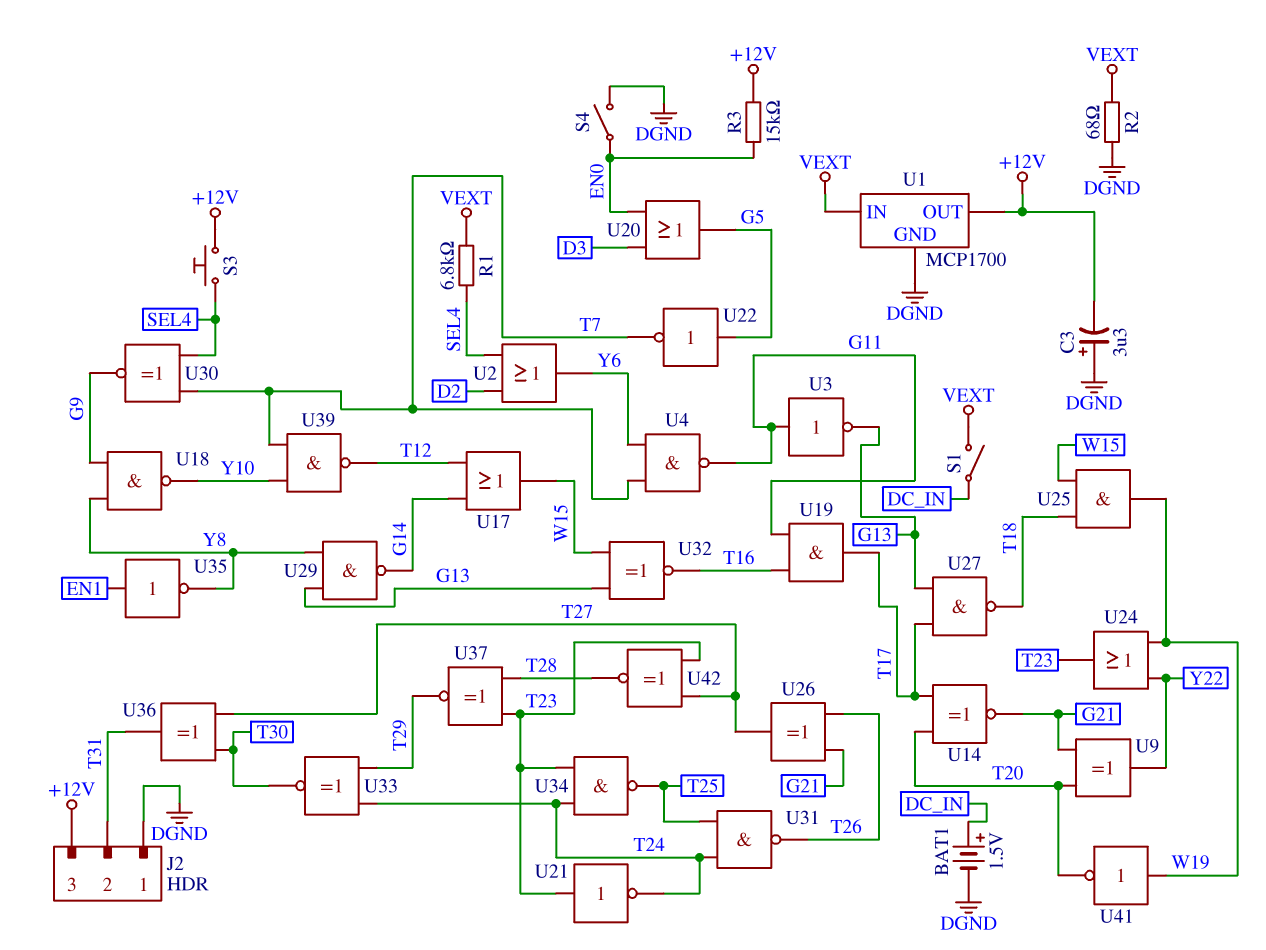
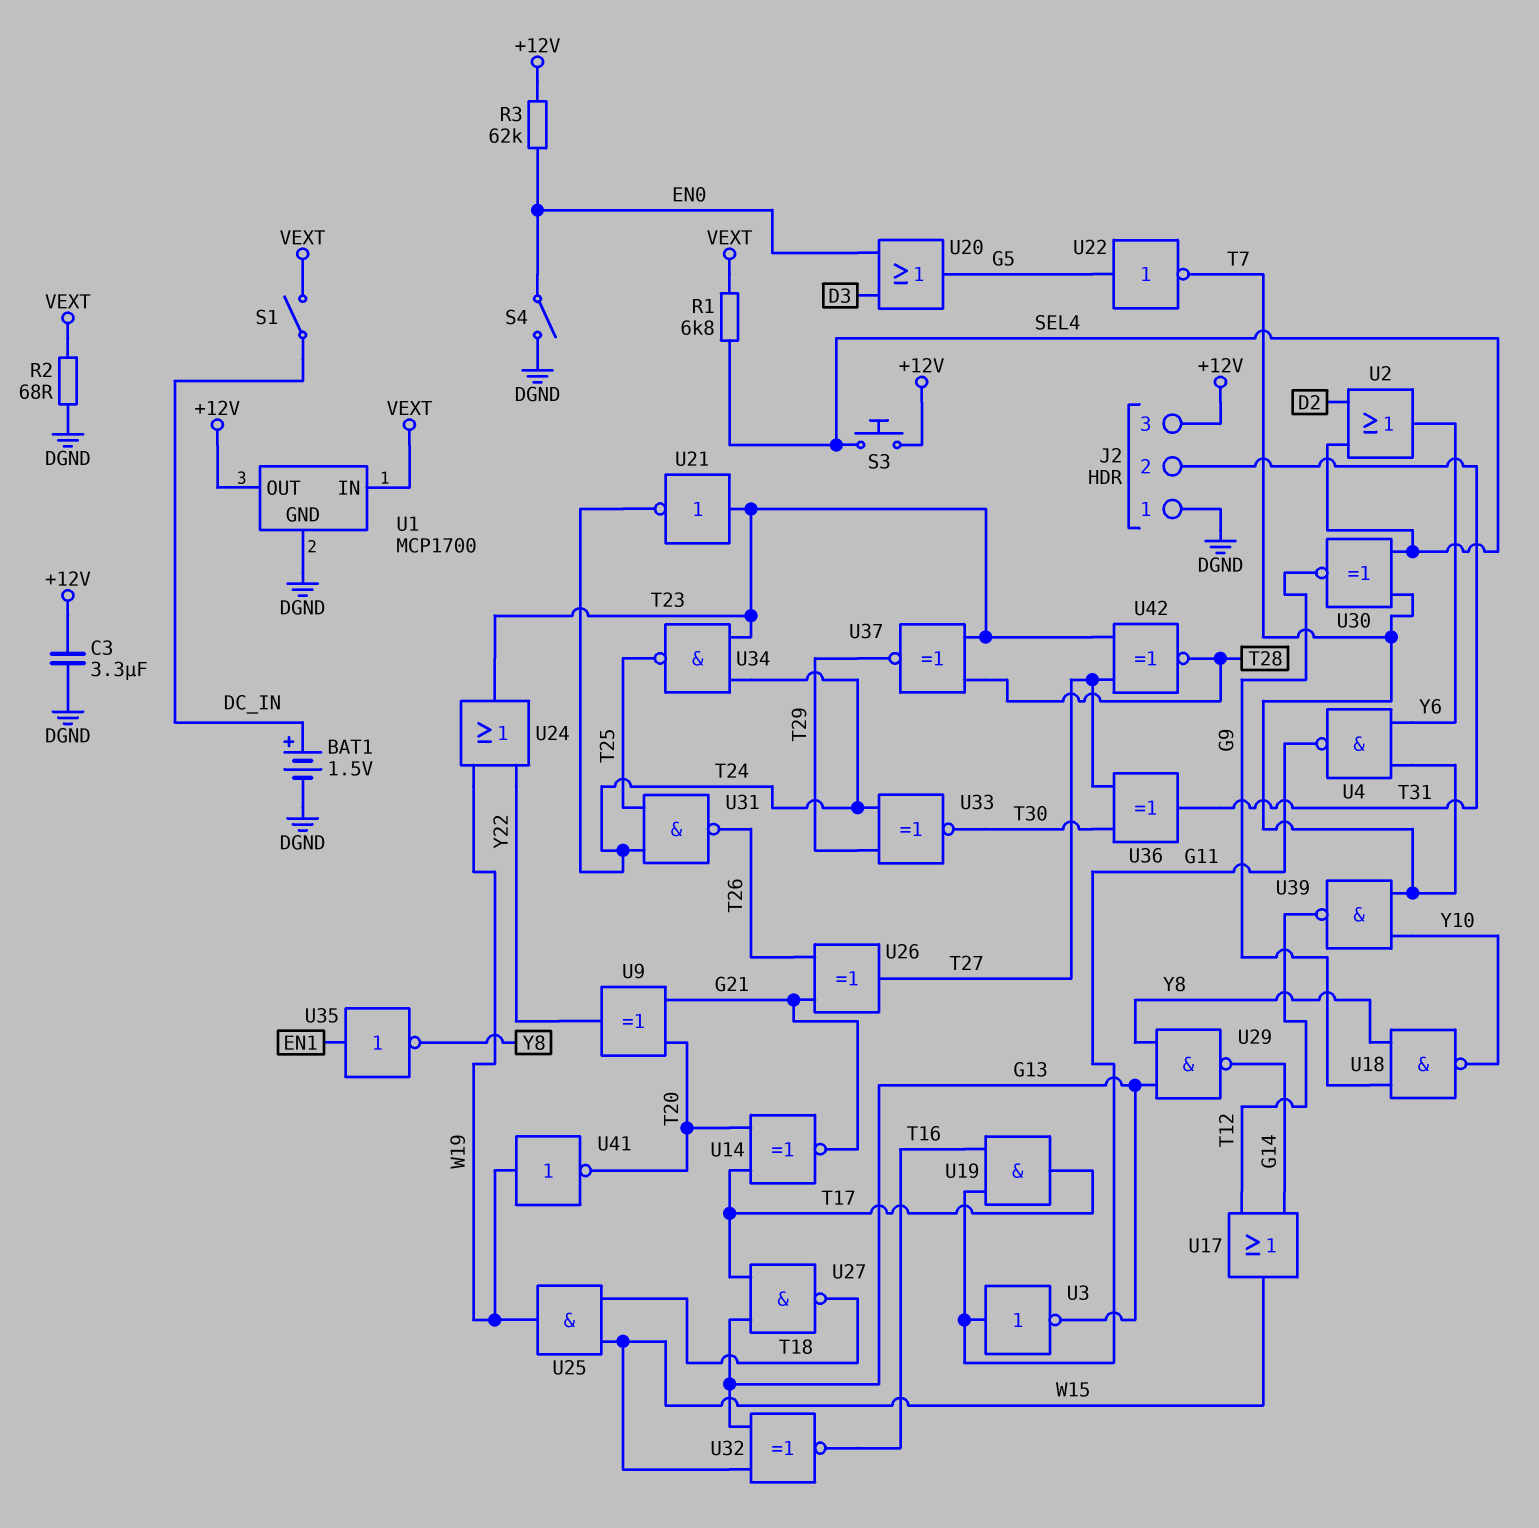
C3: 3.3uF (plus DGND, minus +12V) -> 3.3uF (+12V, DGND)
R3: 15k (+12V, EN0) -> 62k (+12V, EN0)

